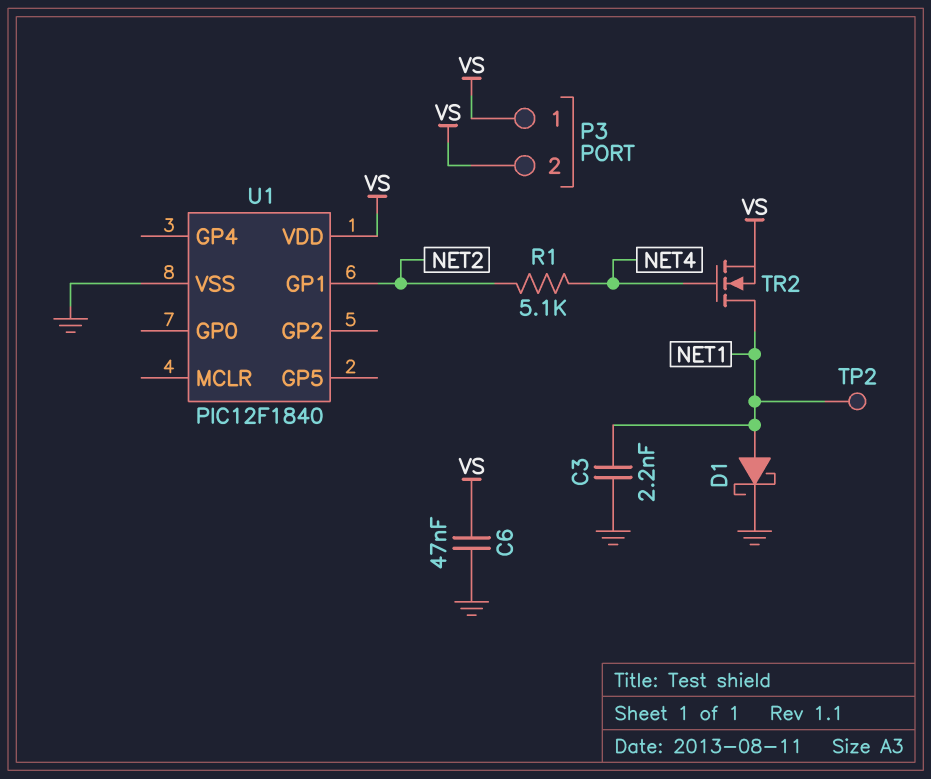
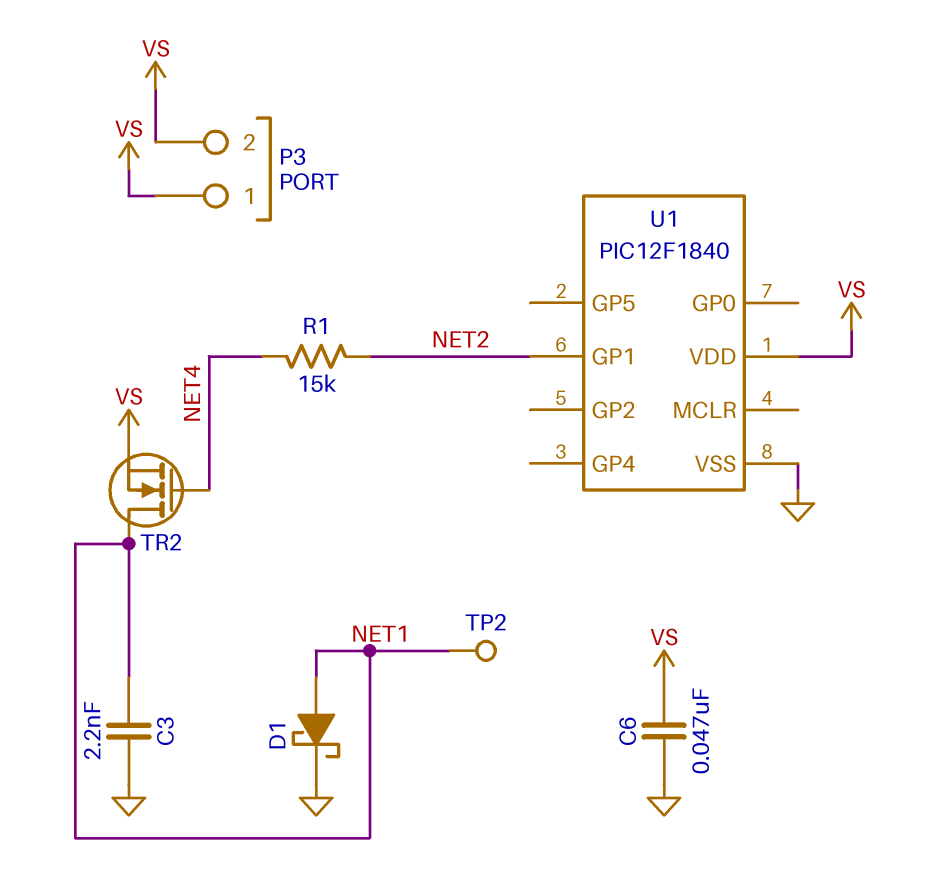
R1: 5.1k (NET2, NET4) -> 15k (NET2, NET4)

